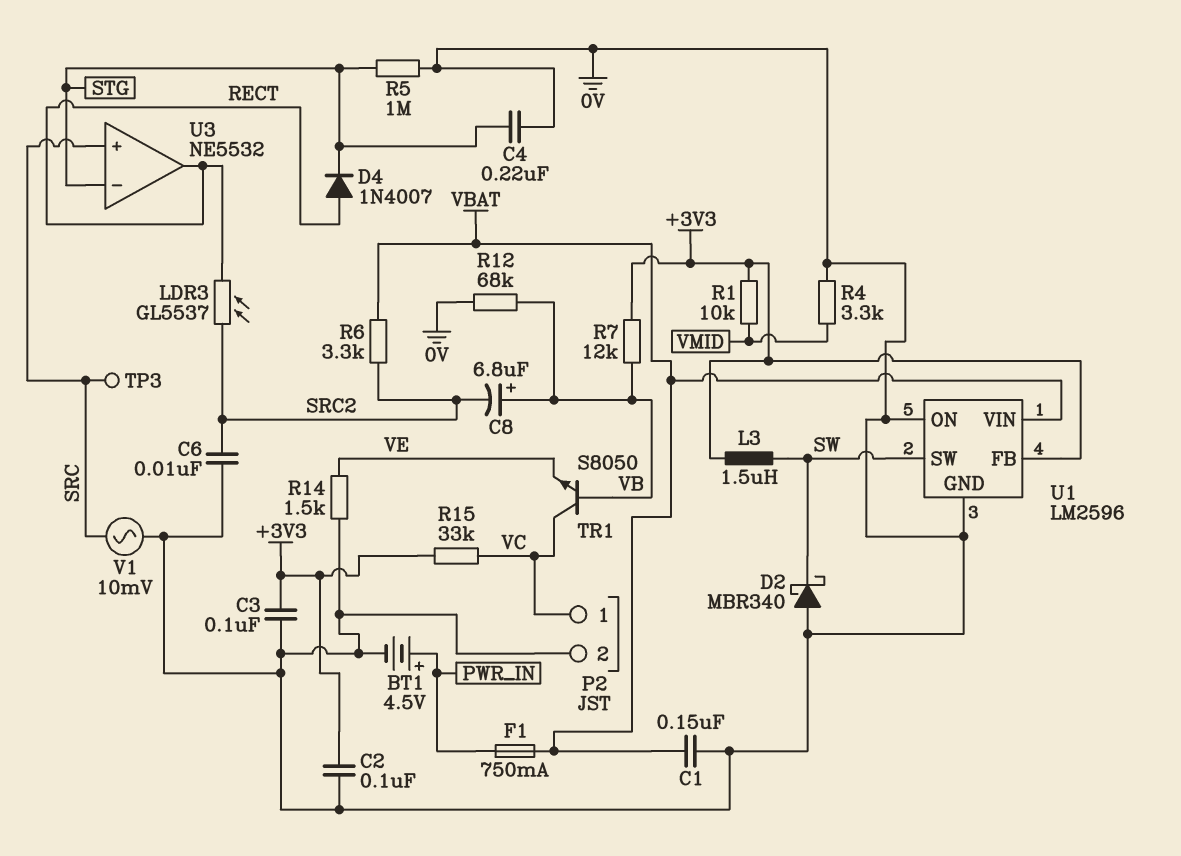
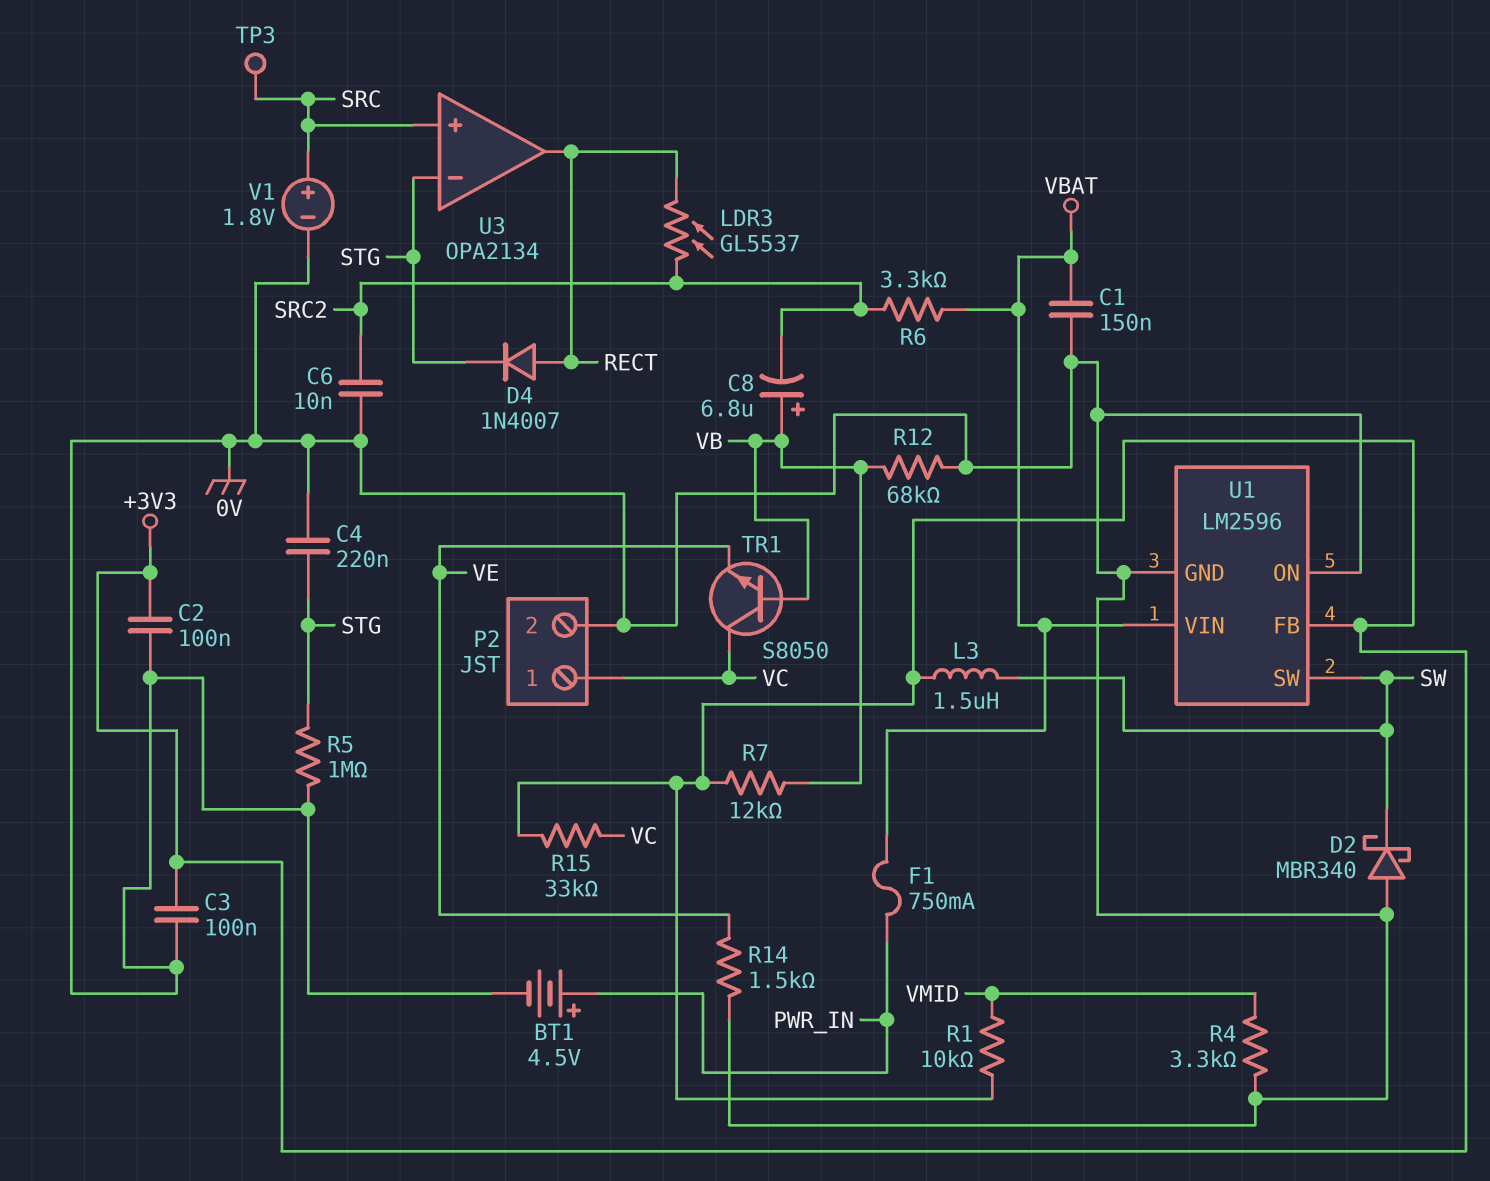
U3: NE5532 -> OPA2134
V1: AC 10mV (0V, SRC) -> 1.8V (plus SRC, minus 0V)

